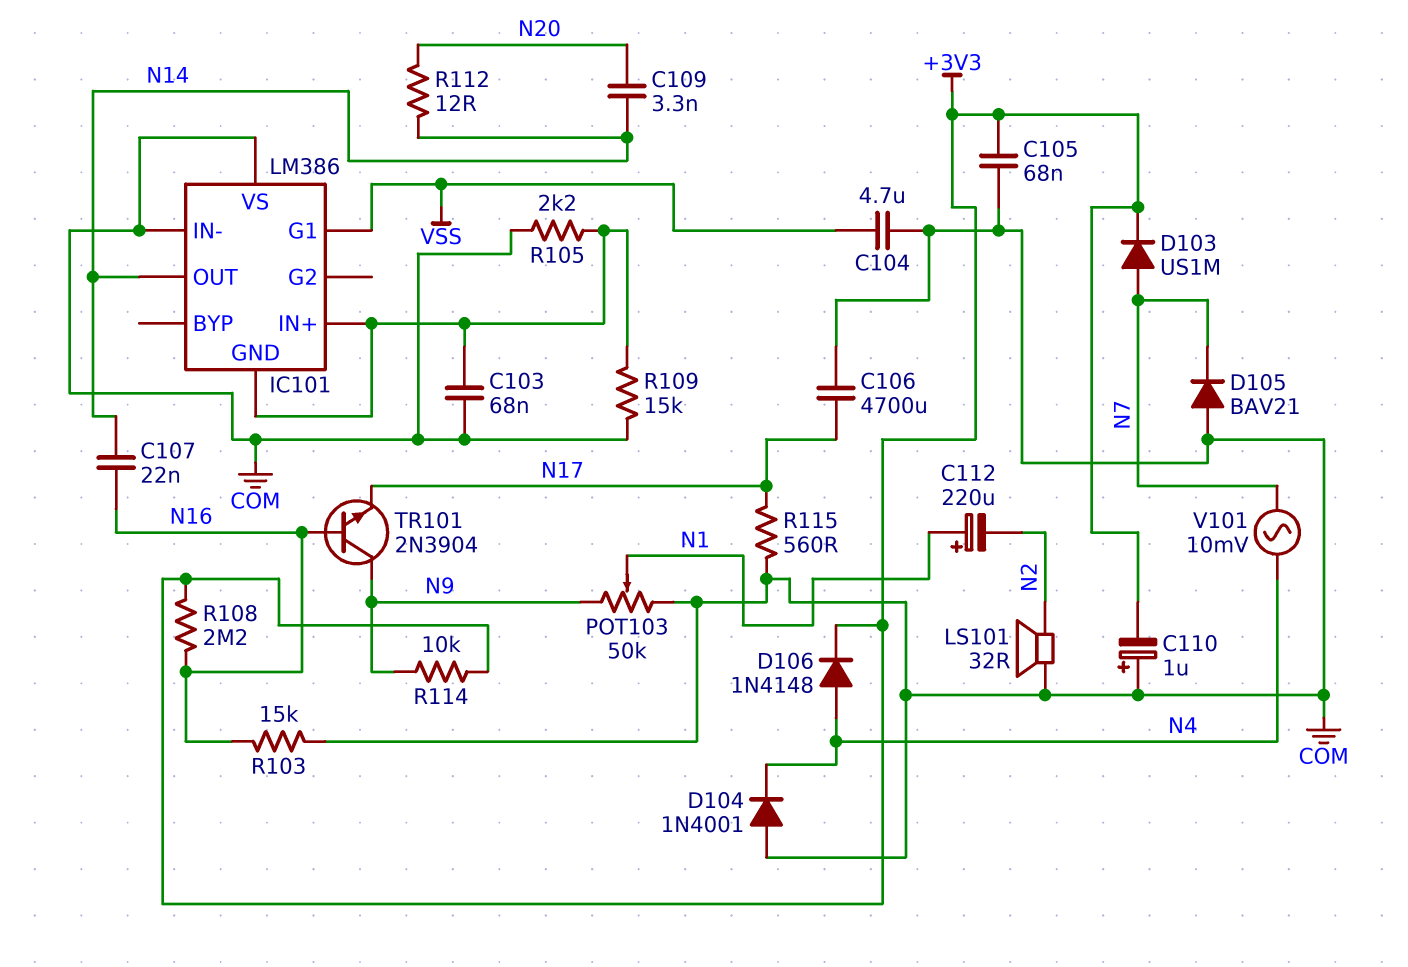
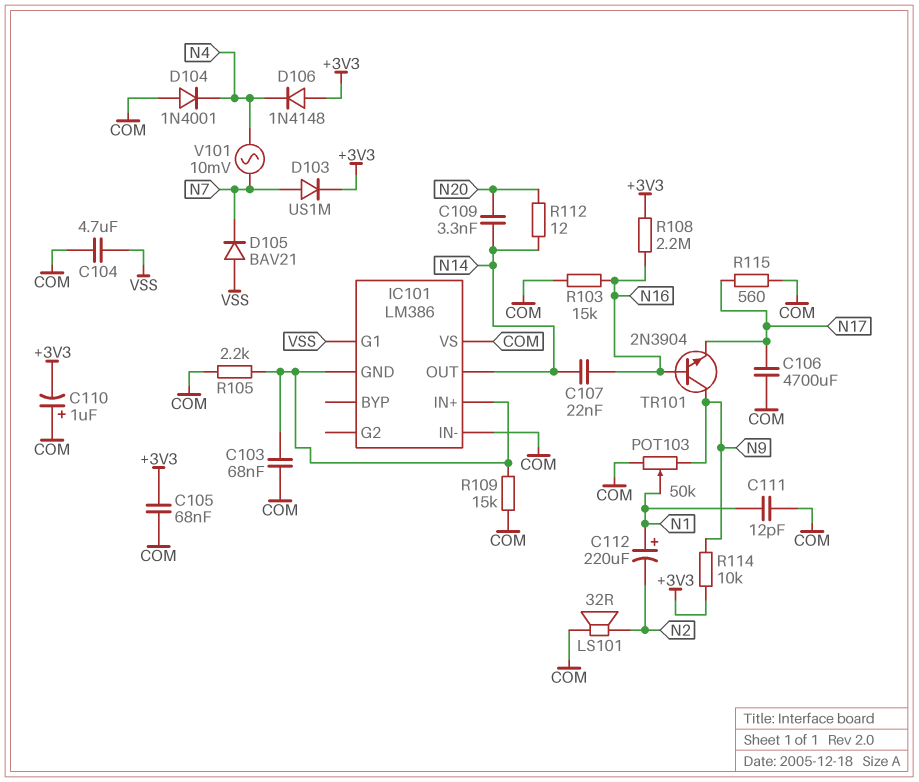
C111: none -> 12pF (COM, N1)
D105: diode BAV21 (A COM, K N7) -> diode BAV21 (A VSS, K N7)
D106: diode 1N4148 (A N4, K +3V3) -> diode 1N4148 (A +3V3, K N4)

